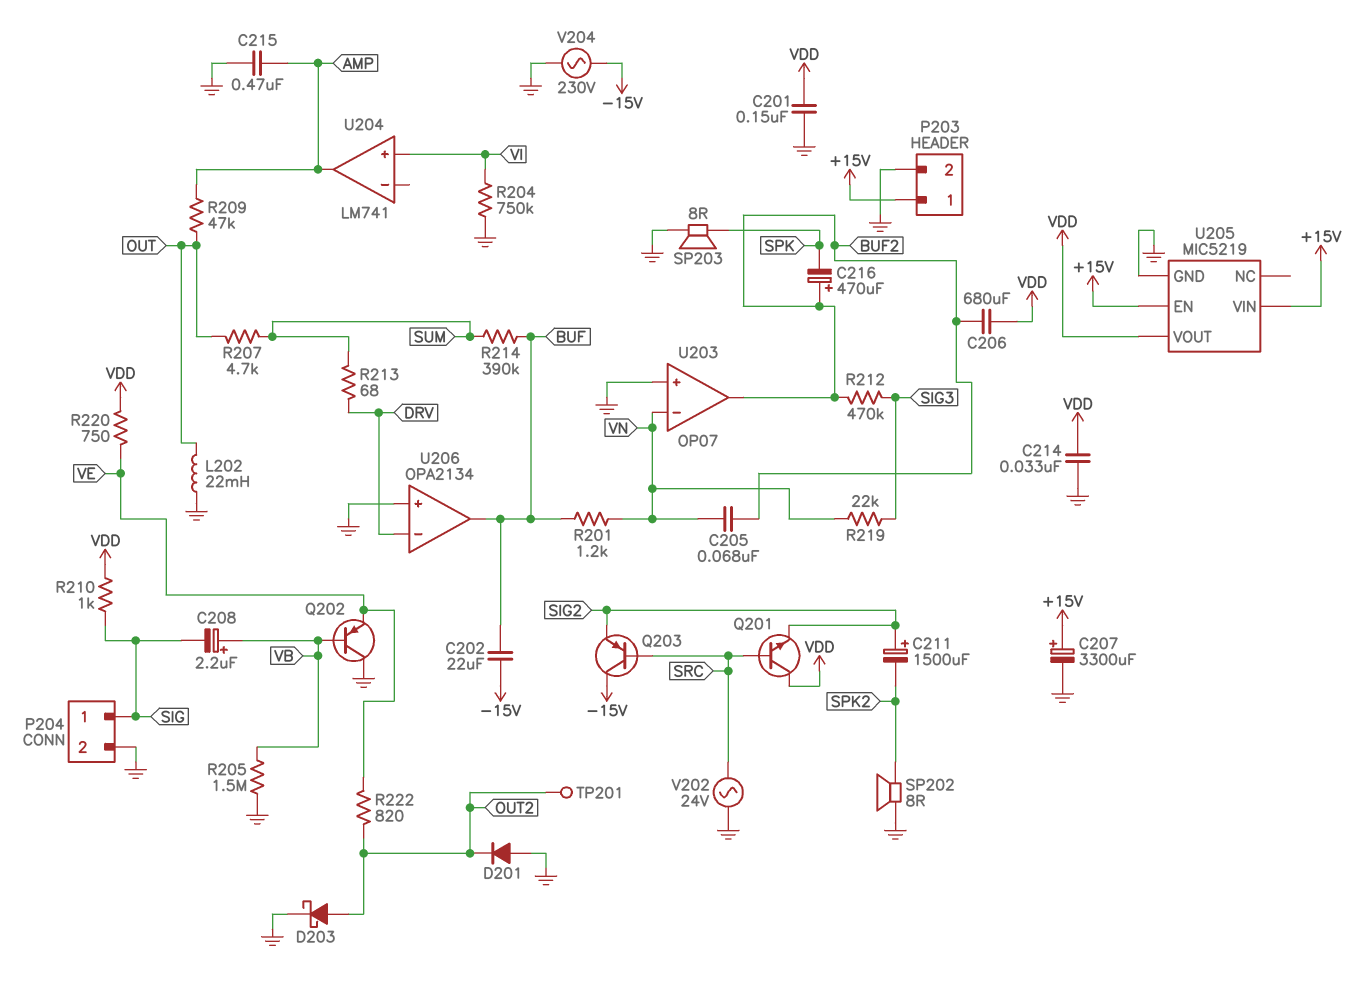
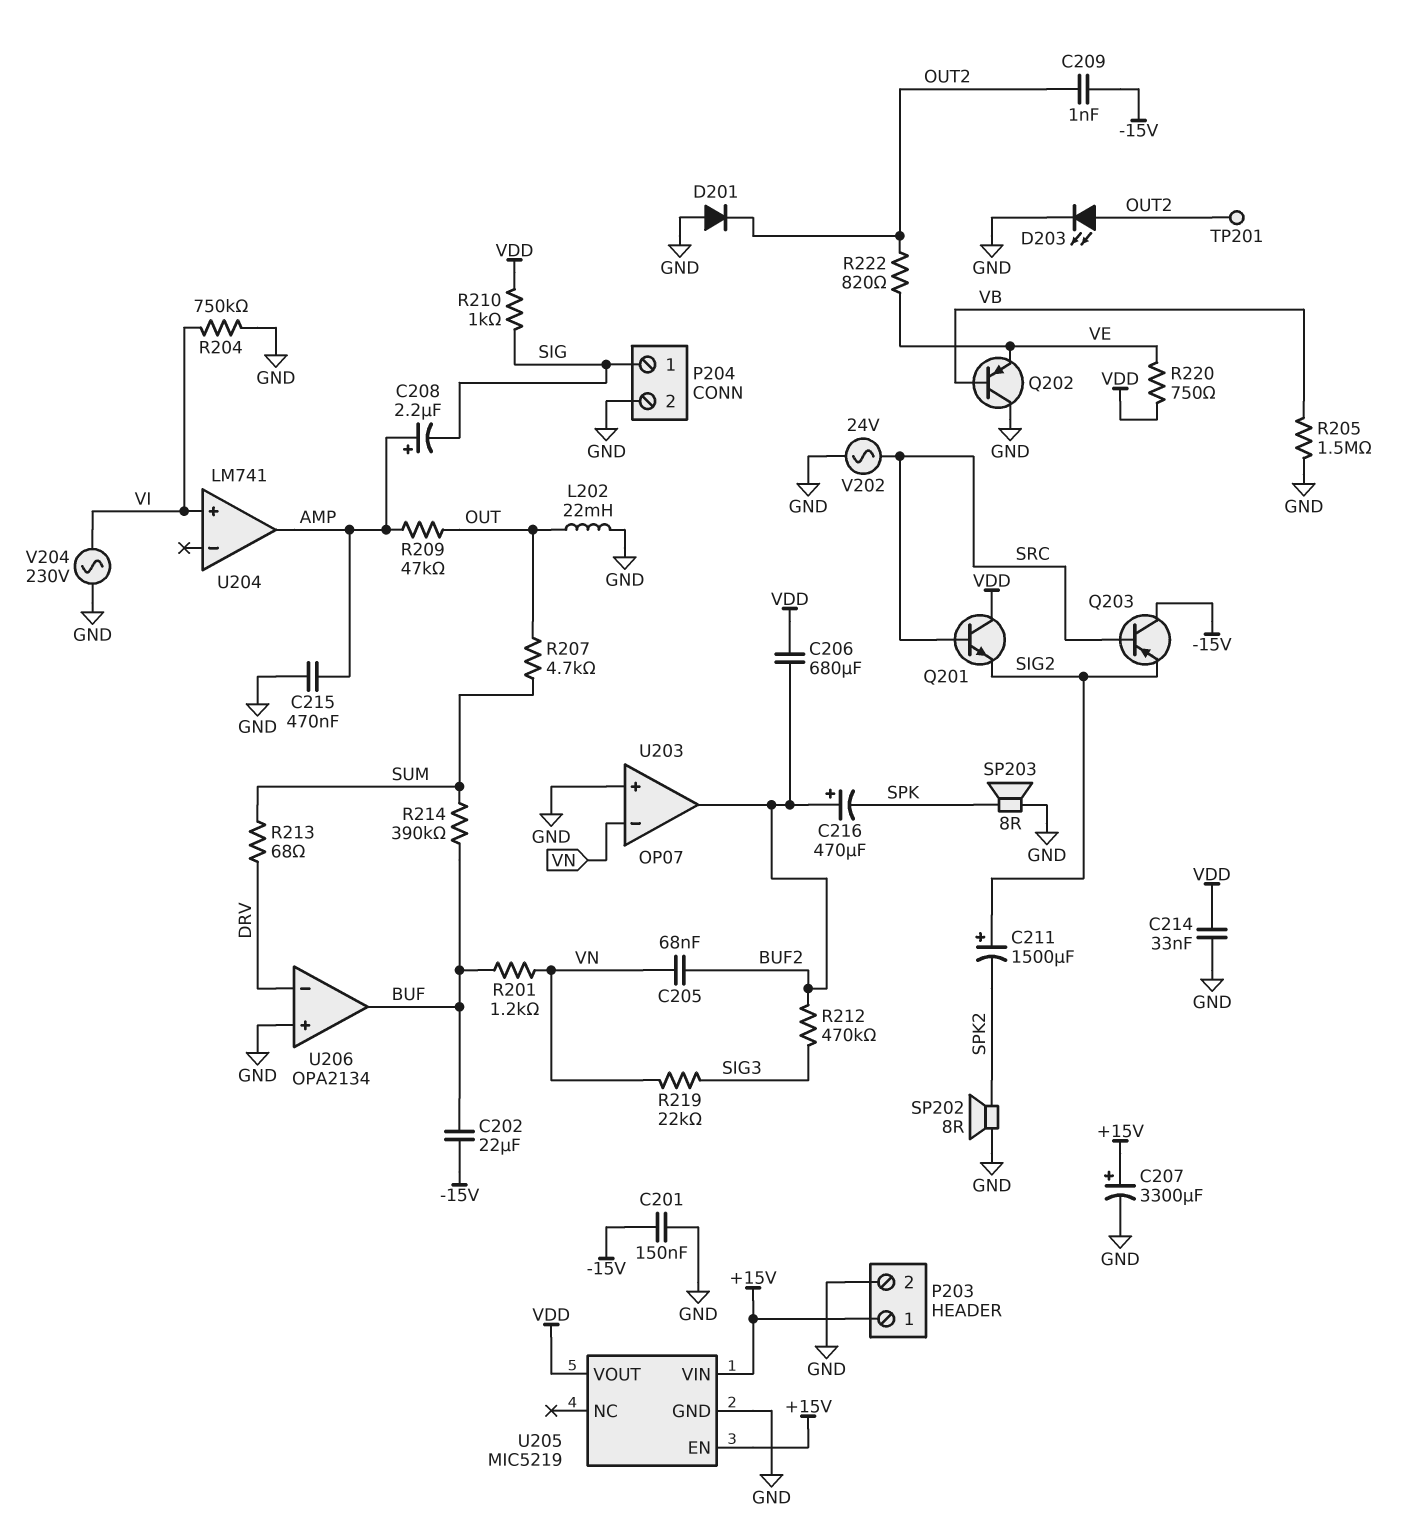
C201: 150nF (GND, VDD) -> 150nF (-15V, GND)
C208: 2.2uF (plus VB, minus SIG) -> 2.2uF (plus AMP, minus SIG)
C209: none -> 1nF (-15V, OUT2)
D203: schottky (A OUT2, K GND) -> LED (A OUT2, K GND)
V204: AC 230V (-15V, GND) -> AC 230V (GND, VI)

